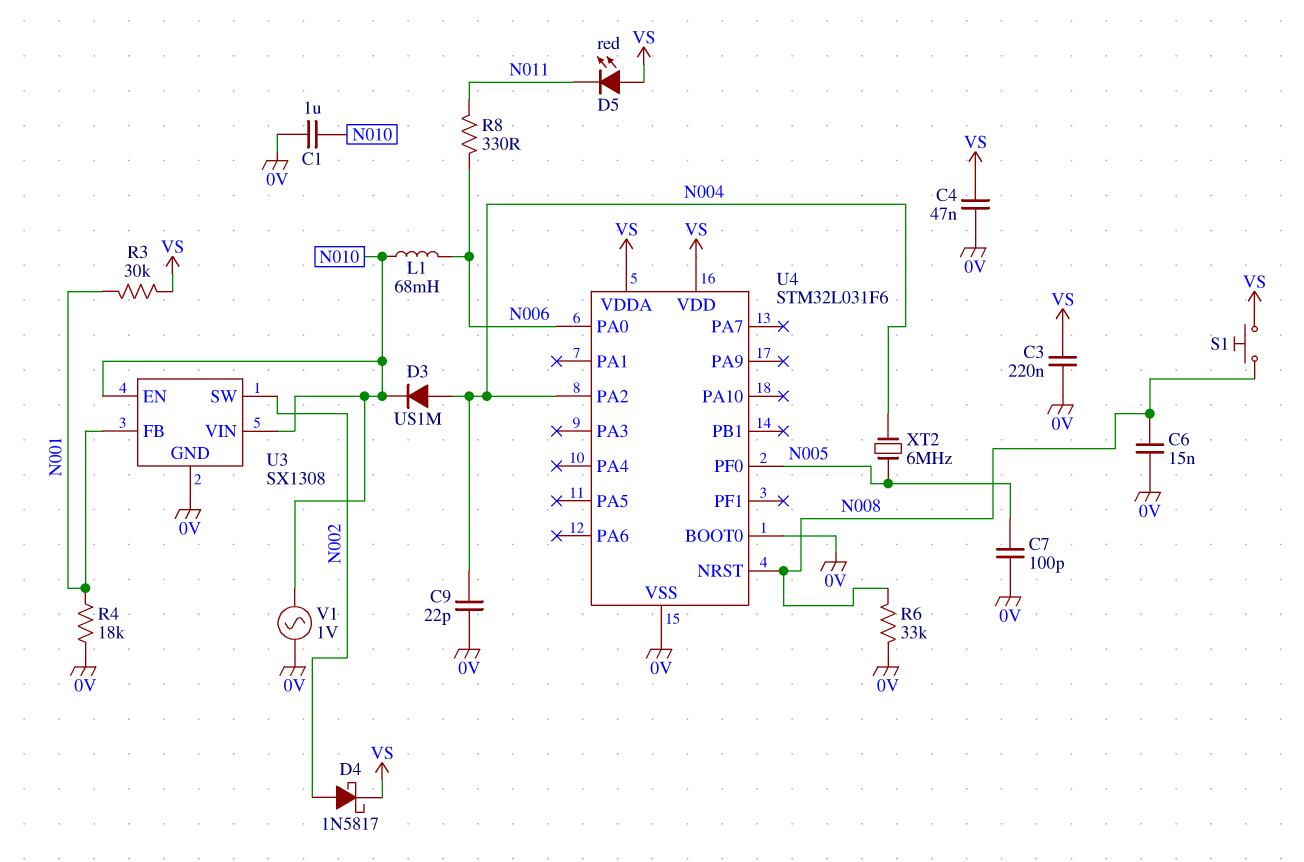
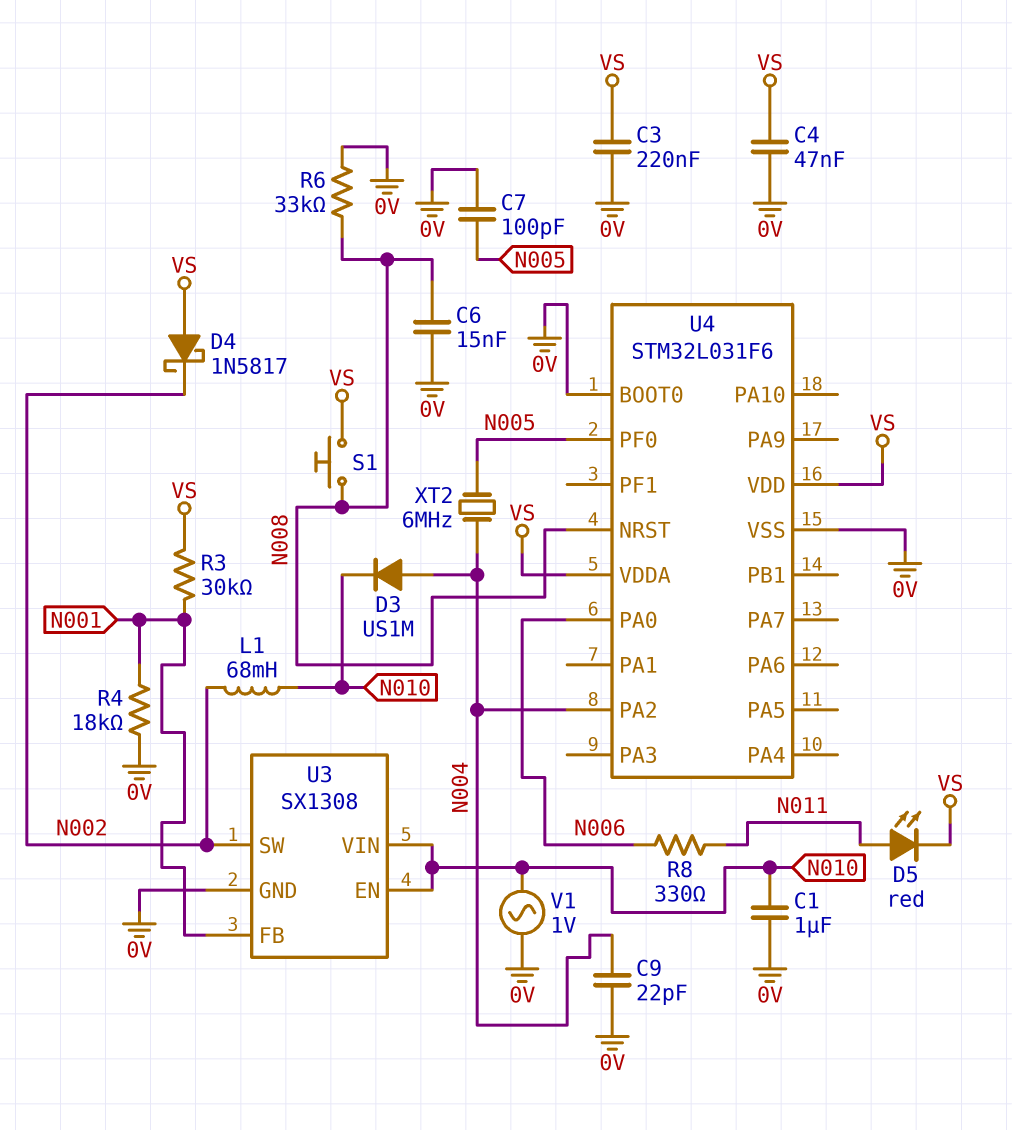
D4: schottky 1N5817 (A N002, K VS) -> schottky 1N5817 (A VS, K N002)
D5: LED red (A VS, K N011) -> LED red (A N011, K VS)
L1: 68mH (N006, N010) -> 68mH (N002, N010)

